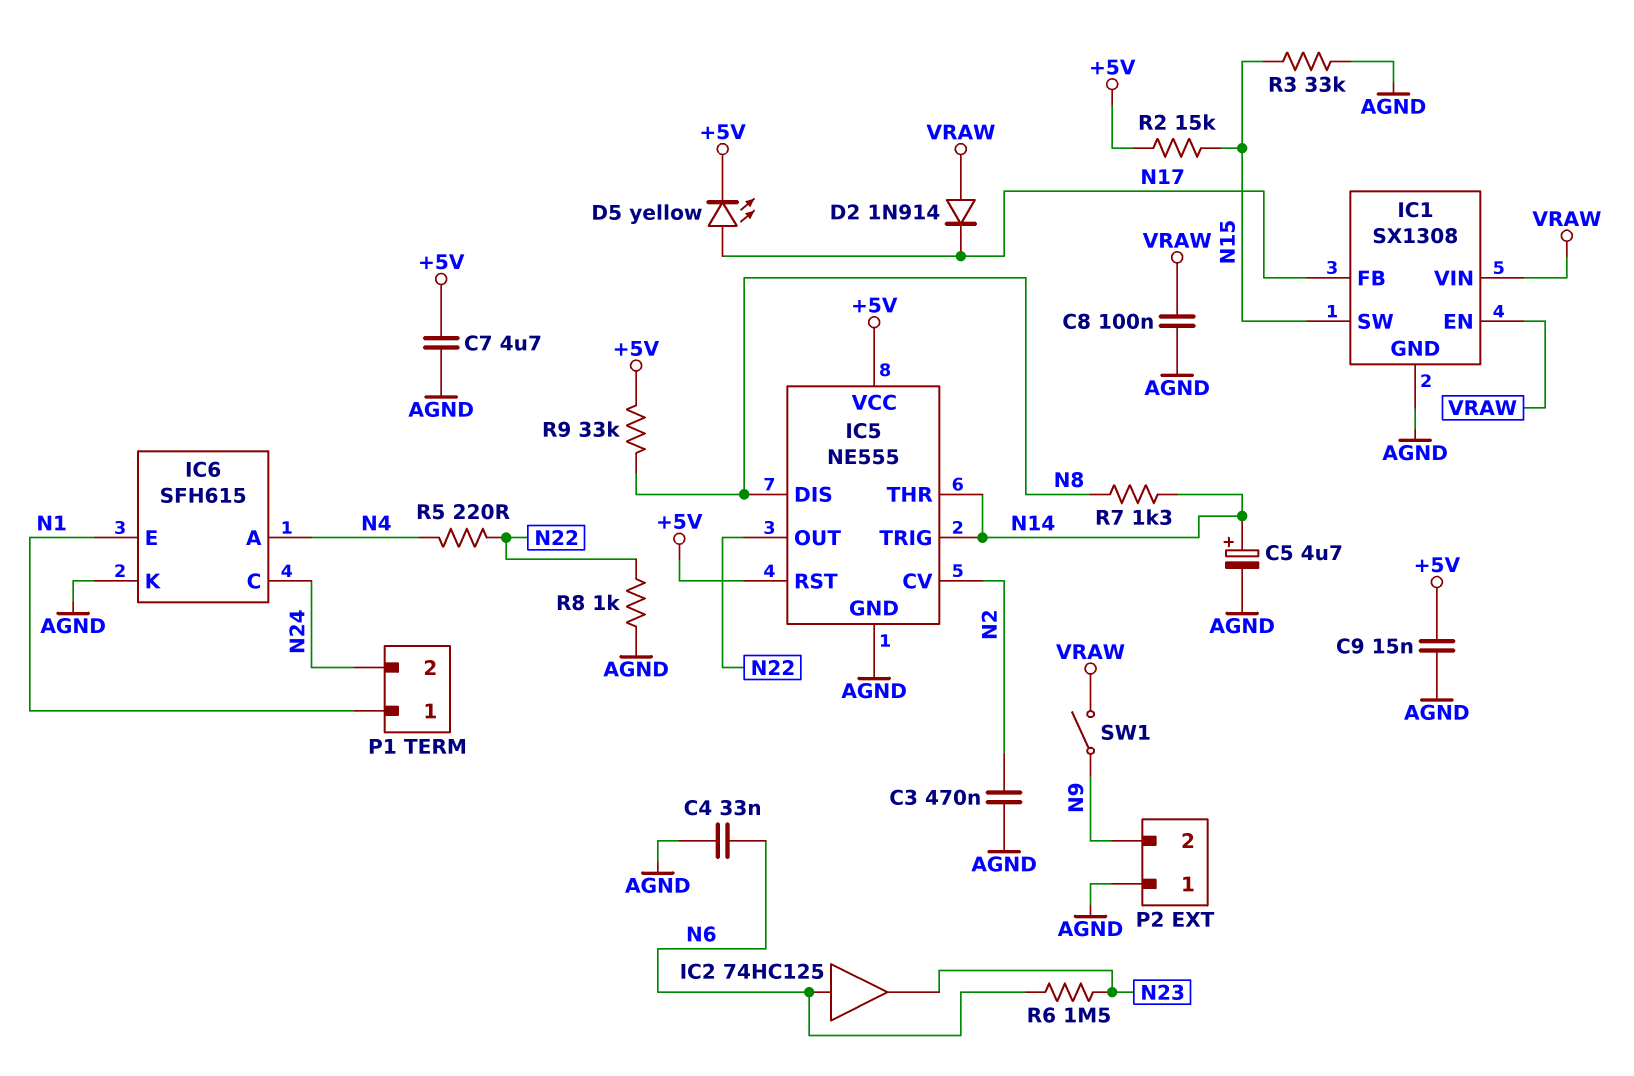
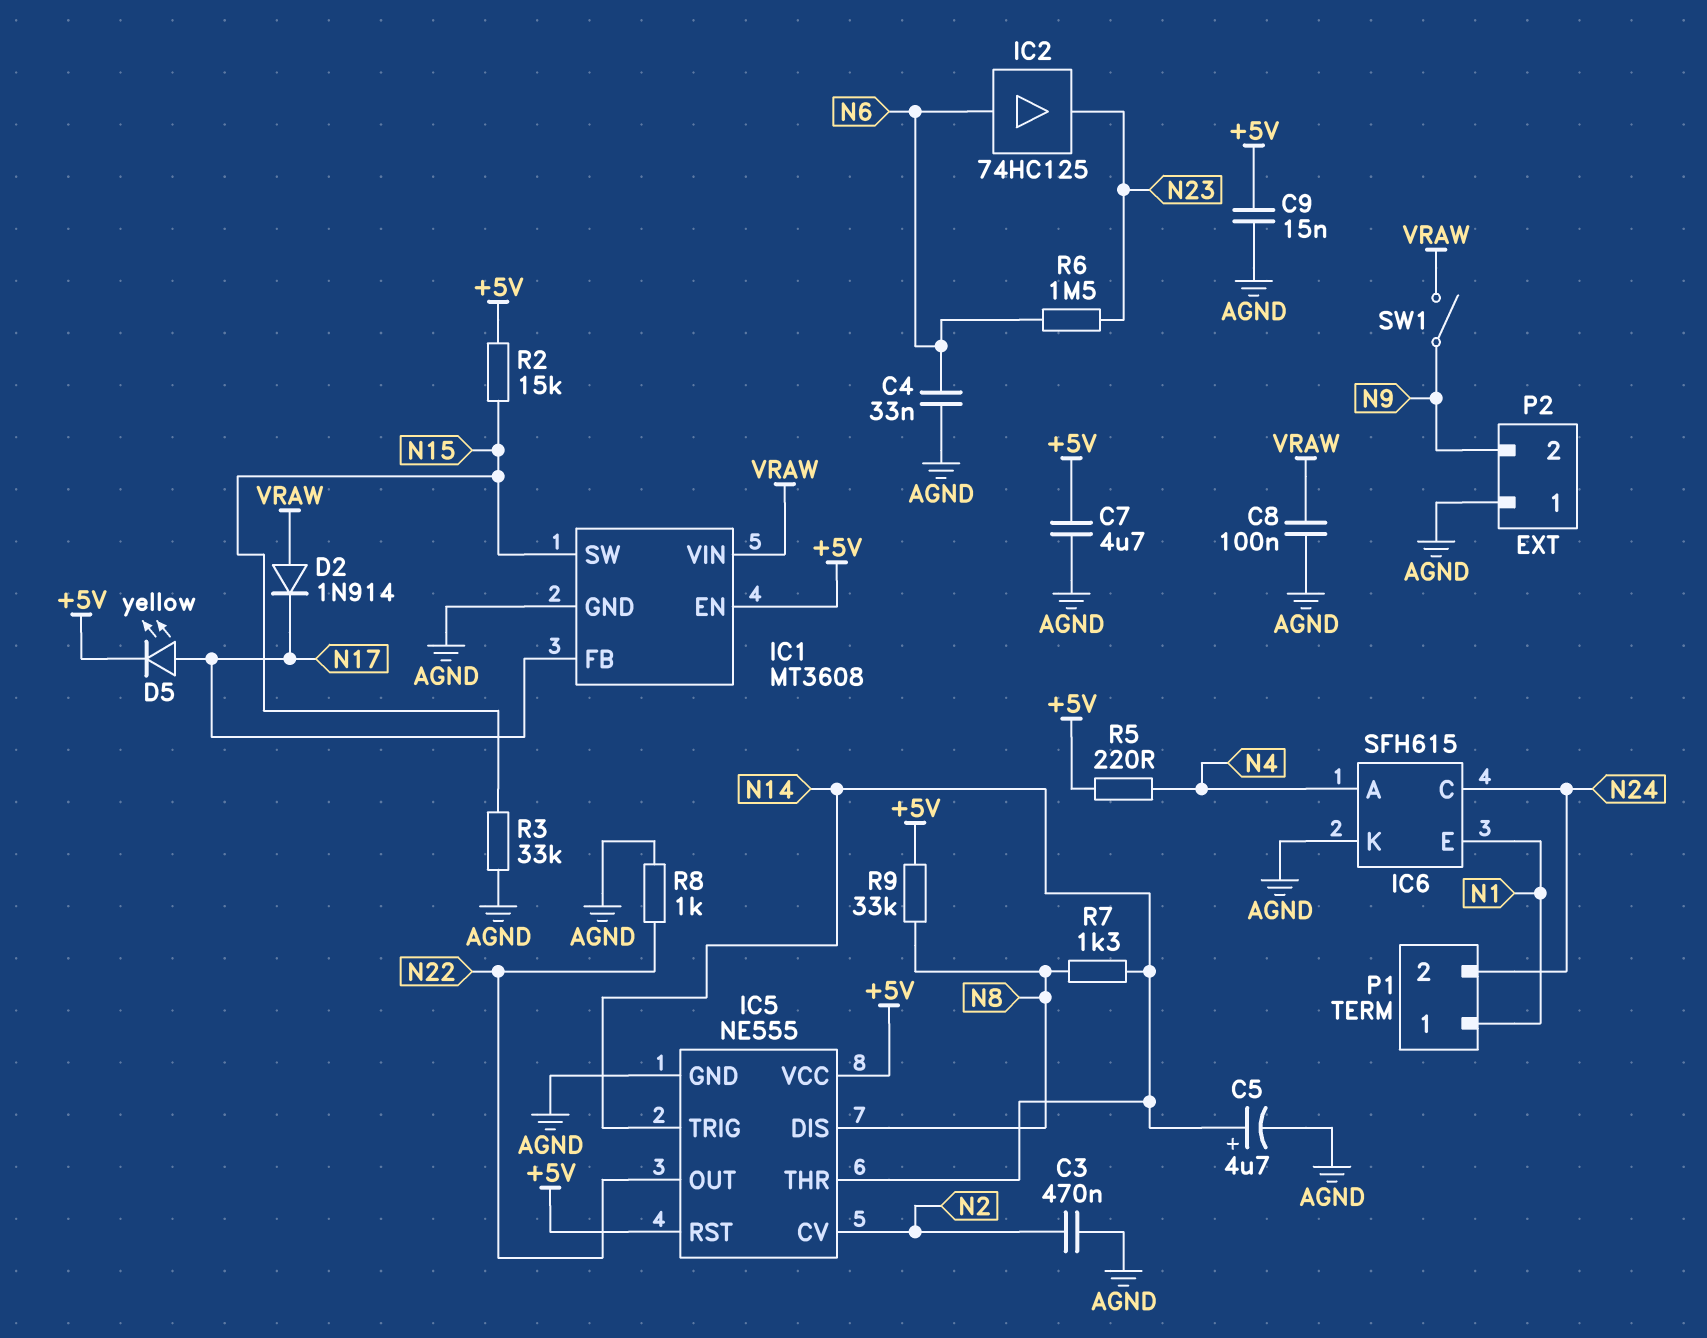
IC1: SX1308 -> MT3608
IC1 pin EN: VRAW -> +5V
R5: 220 (N4, N22) -> 220 (+5V, N4)

